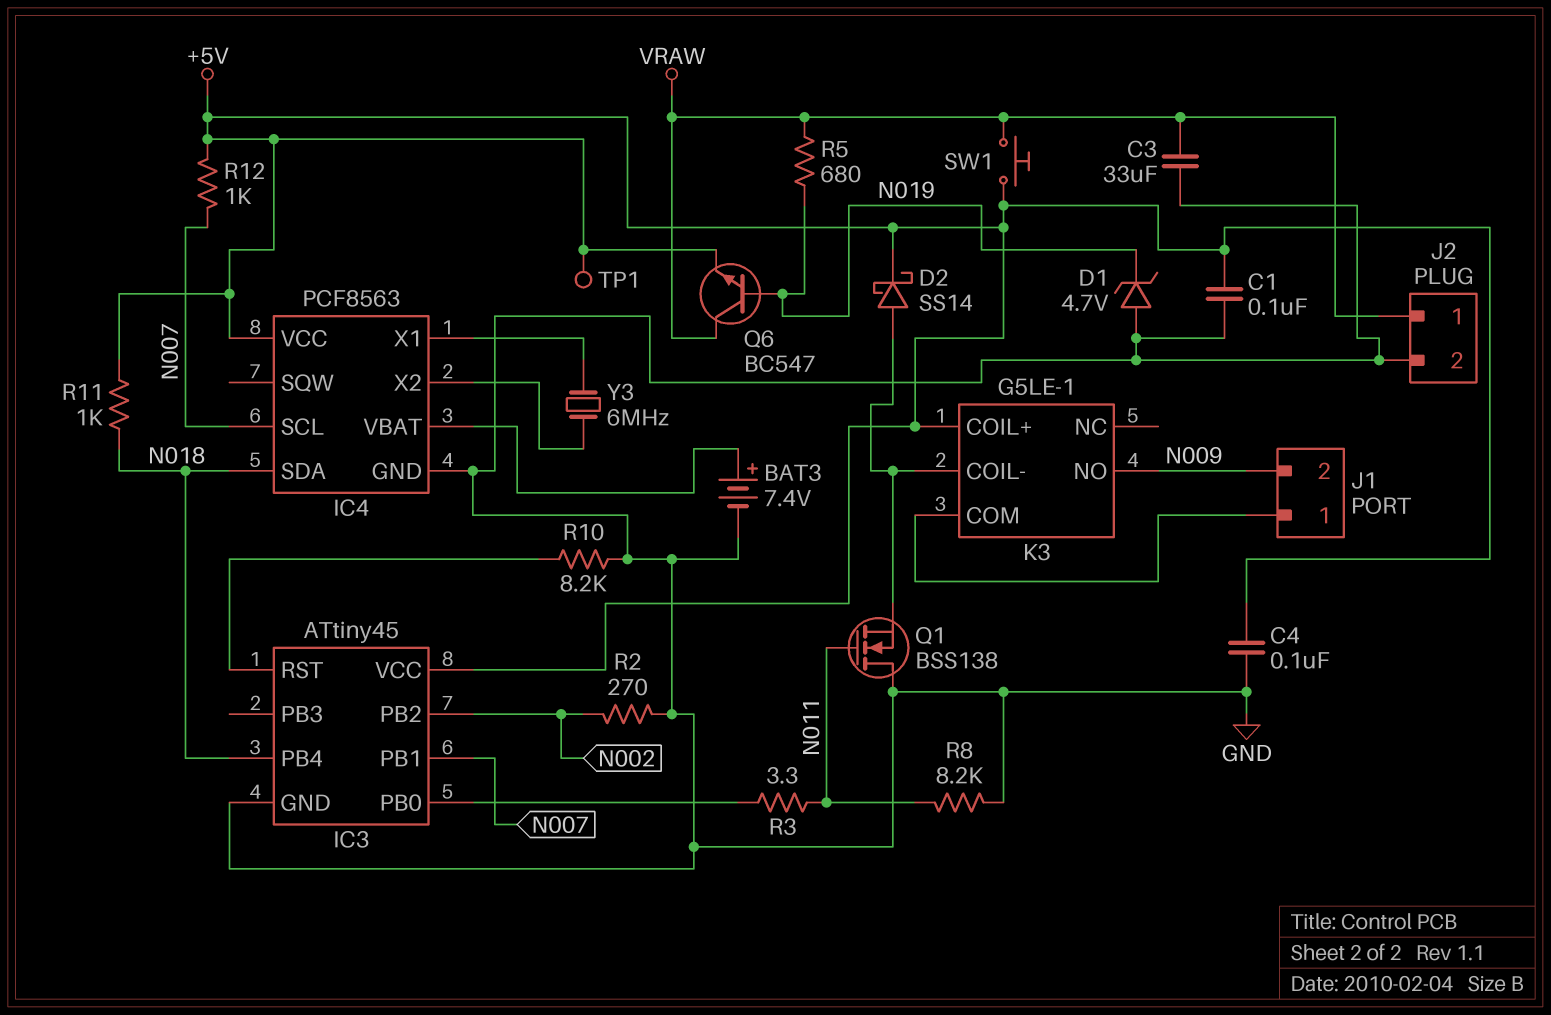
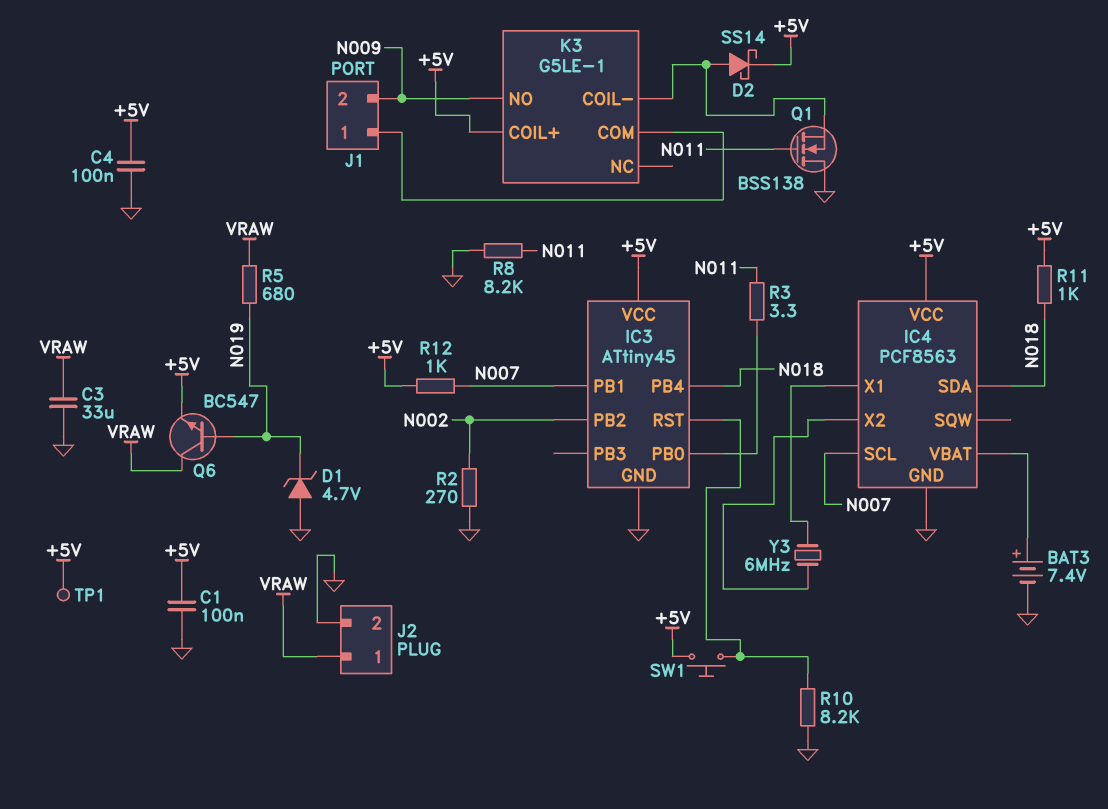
SW1: button (+5V, VRAW) -> button (+5V, IC3/RST)

